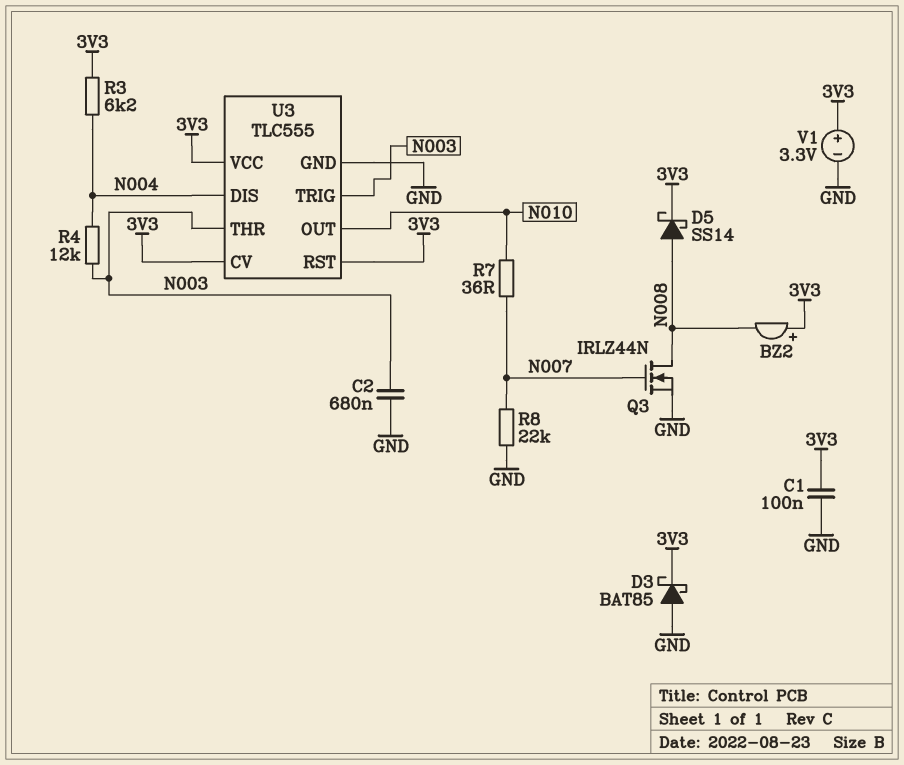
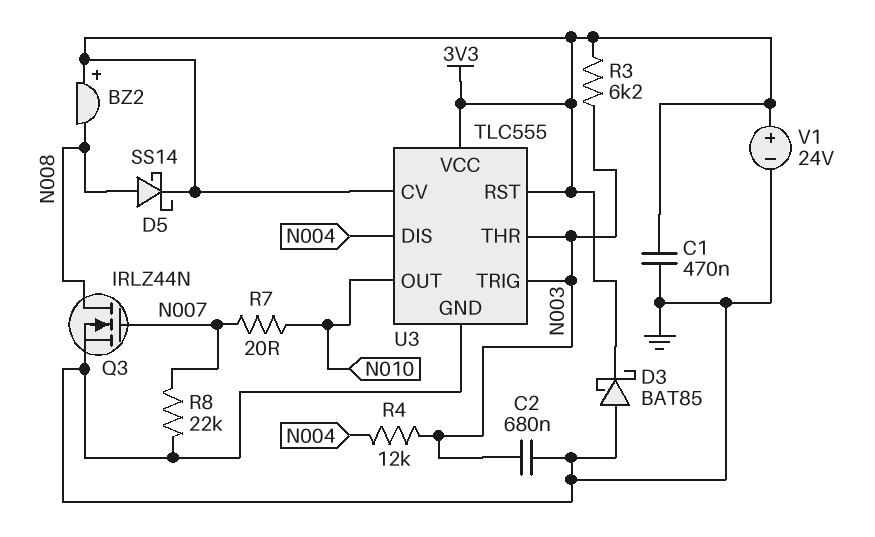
C1: 100nF (3V3, GND) -> 470nF (3V3, GND)
R3: 6.2k (3V3, N004) -> 6.2k (3V3, N003)
R7: 36 (N007, N010) -> 20 (N007, N010)
V1: 3.3V (plus 3V3, minus GND) -> 24V (plus 3V3, minus GND)

